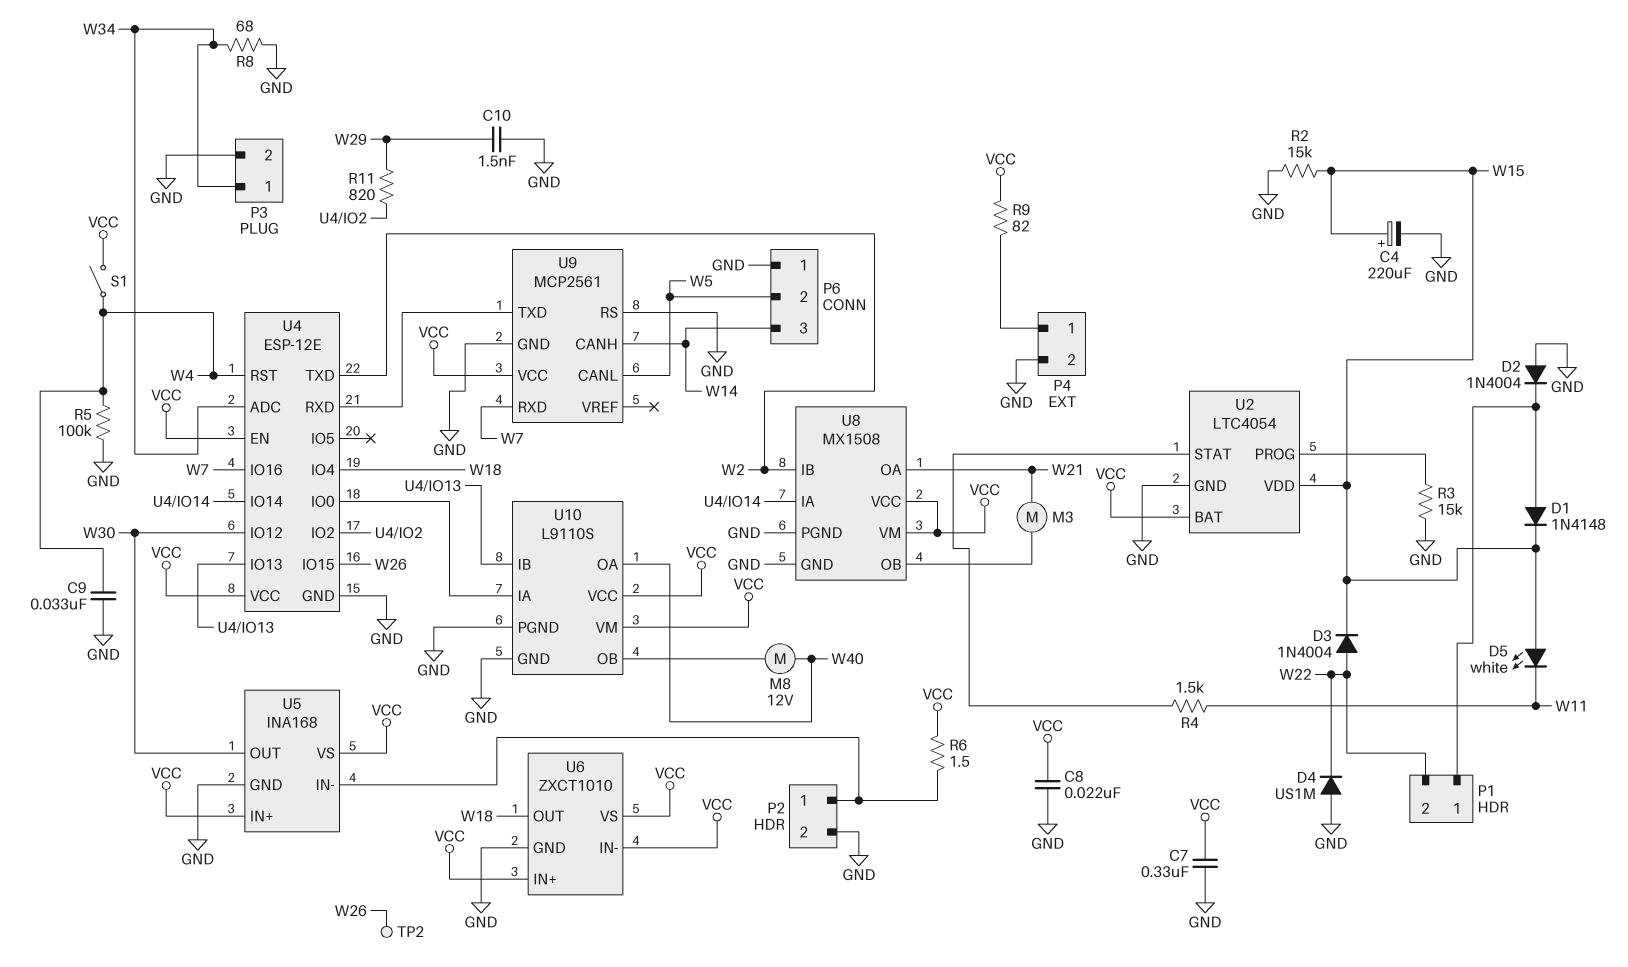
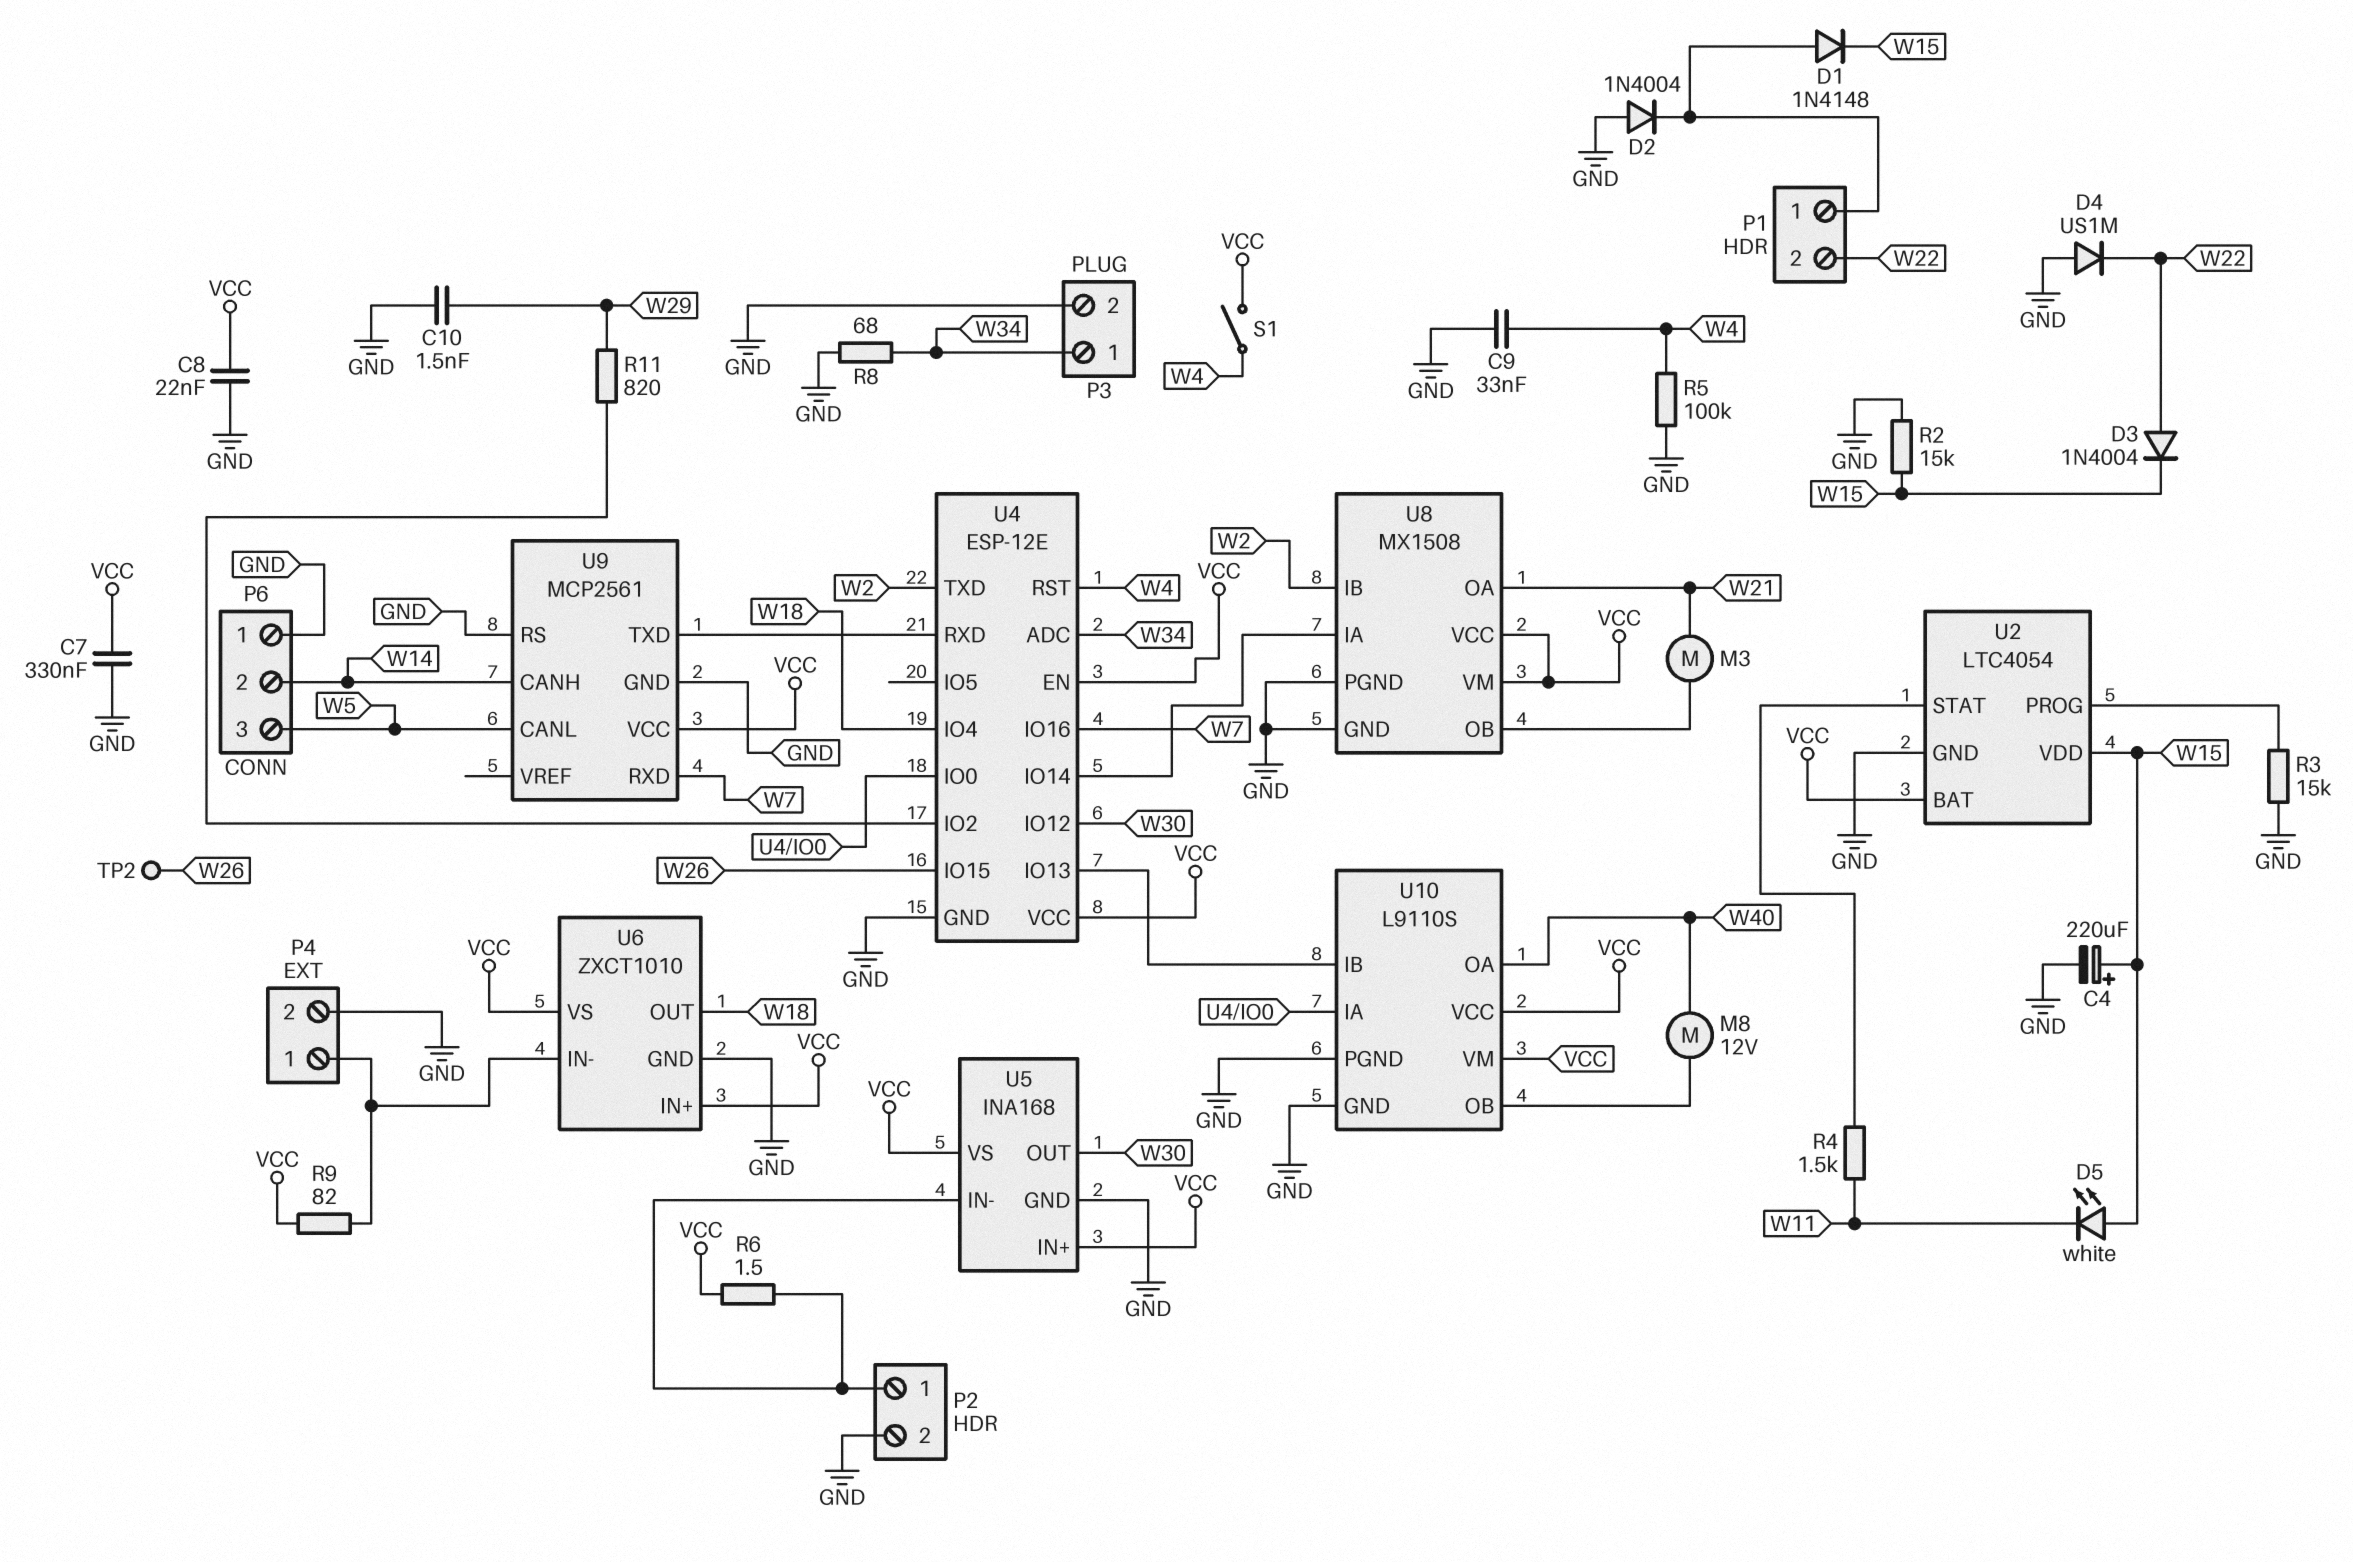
P6 pin 2: W5 -> W14
P6 pin 3: W14 -> W5
U6 pin IN-: VCC -> P4/1

